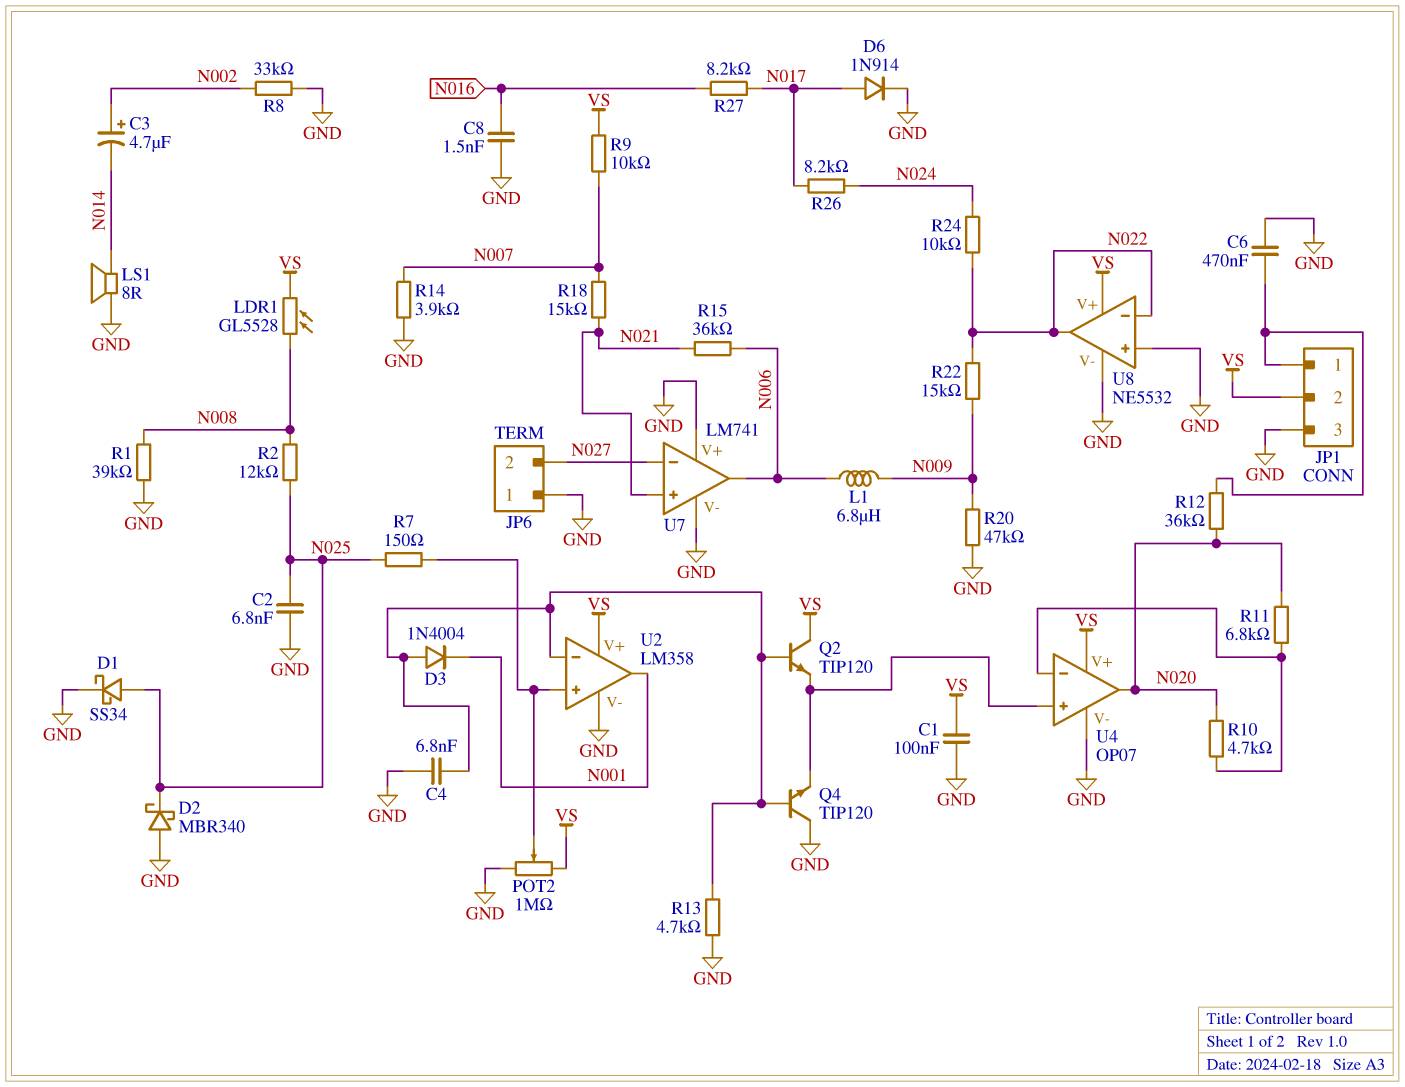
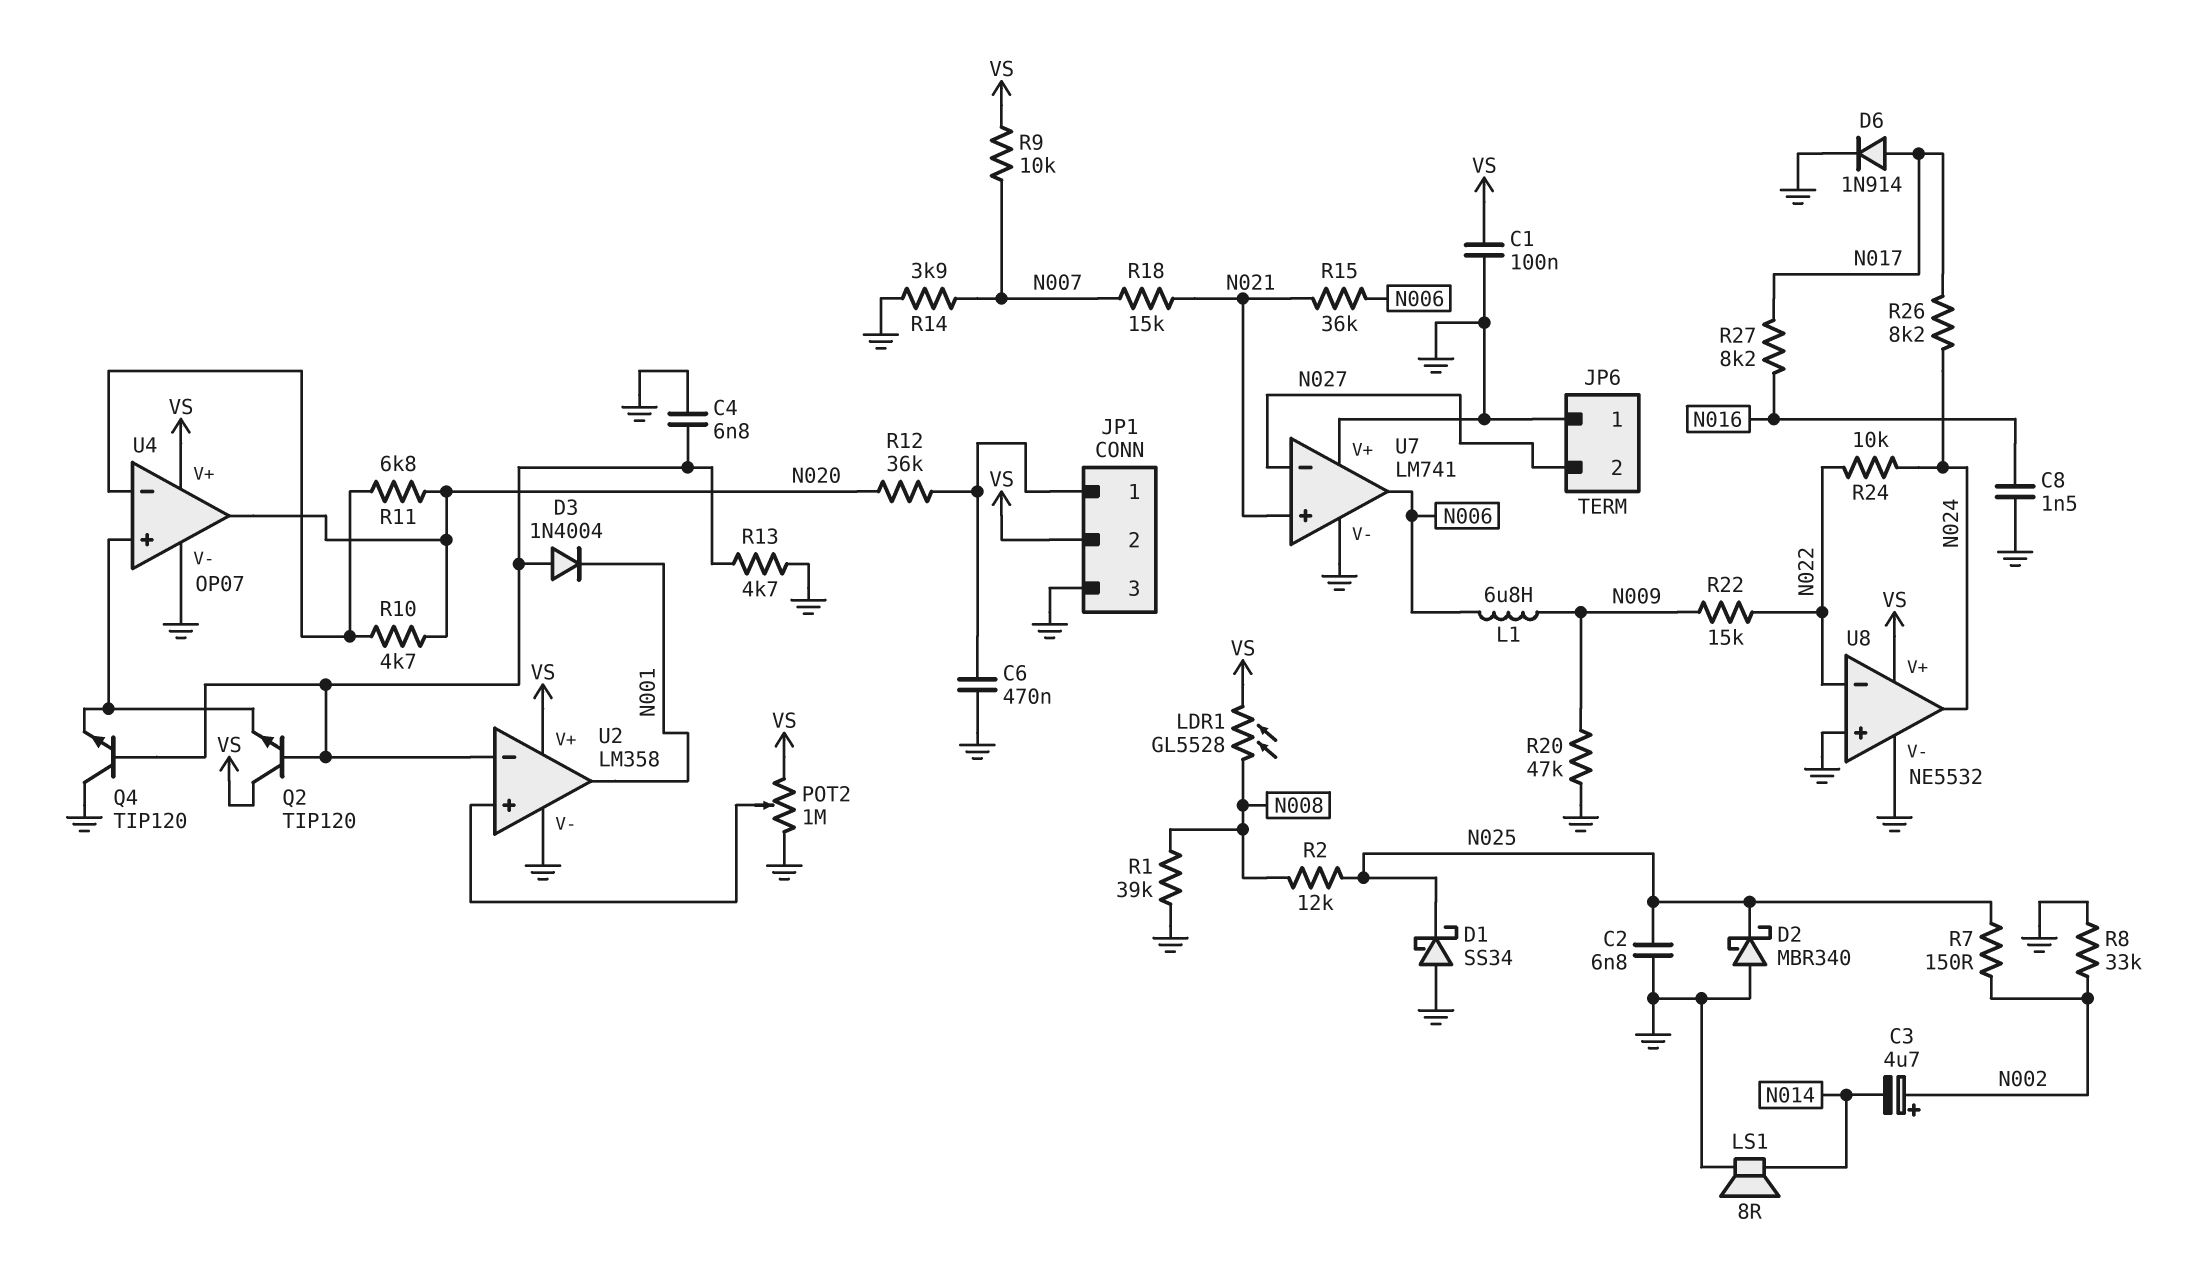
D1: schottky SS34 (A N025, K GND) -> schottky SS34 (A GND, K N025)
R7: 150 (N025, U2/in+) -> 150 (N002, N025)
U8 pin out: N022 -> N024

